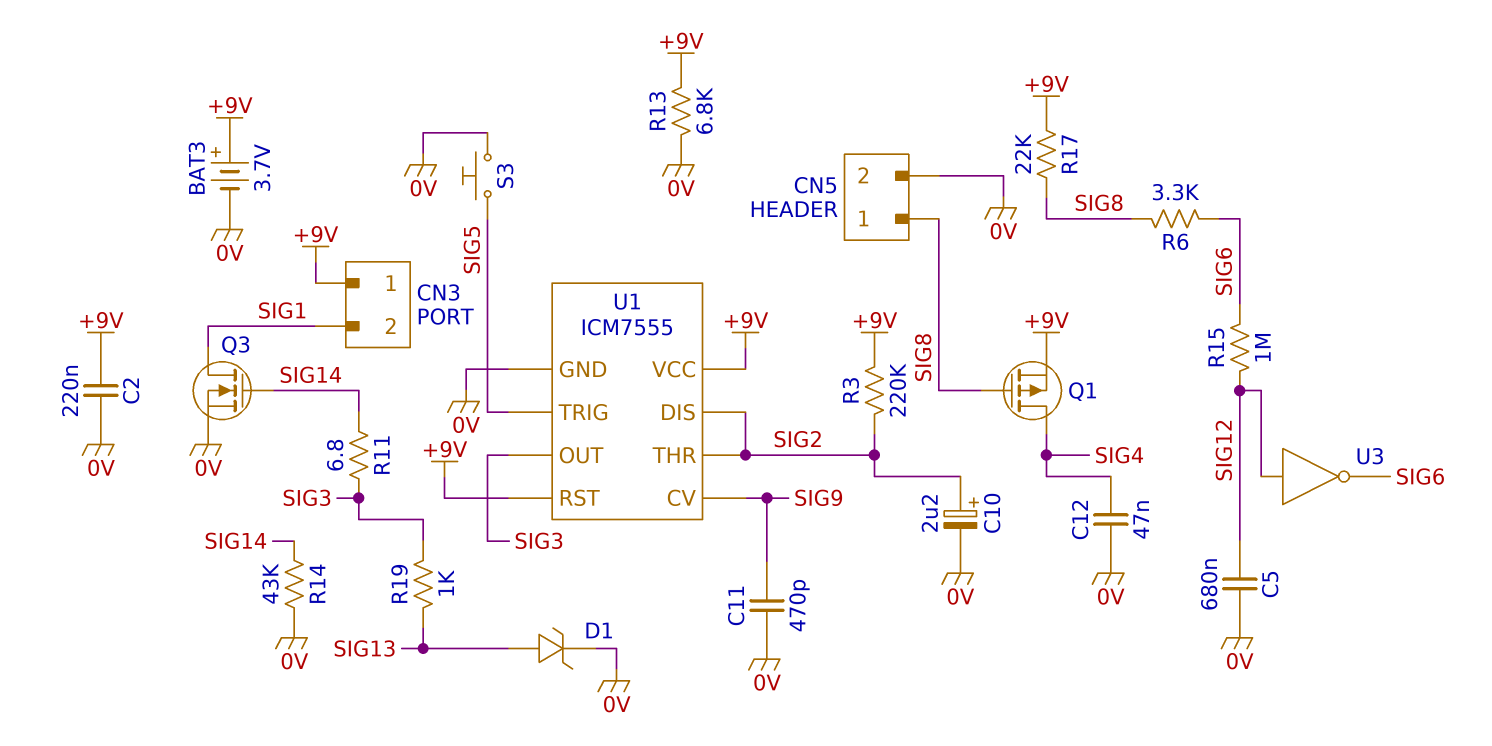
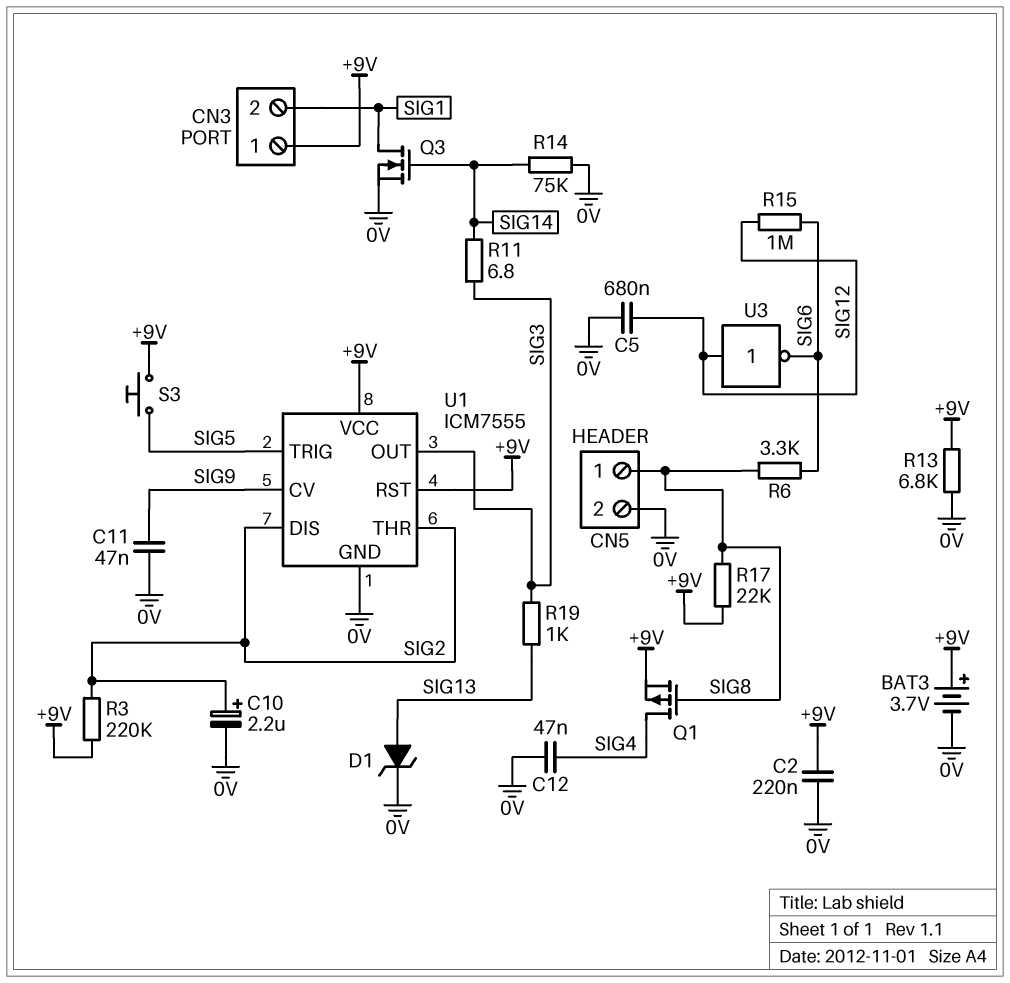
C11: 470pF (0V, SIG9) -> 47nF (0V, SIG9)
R14: 43k (0V, SIG14) -> 75k (0V, SIG14)
S3: button (0V, SIG5) -> button (+9V, SIG5)

